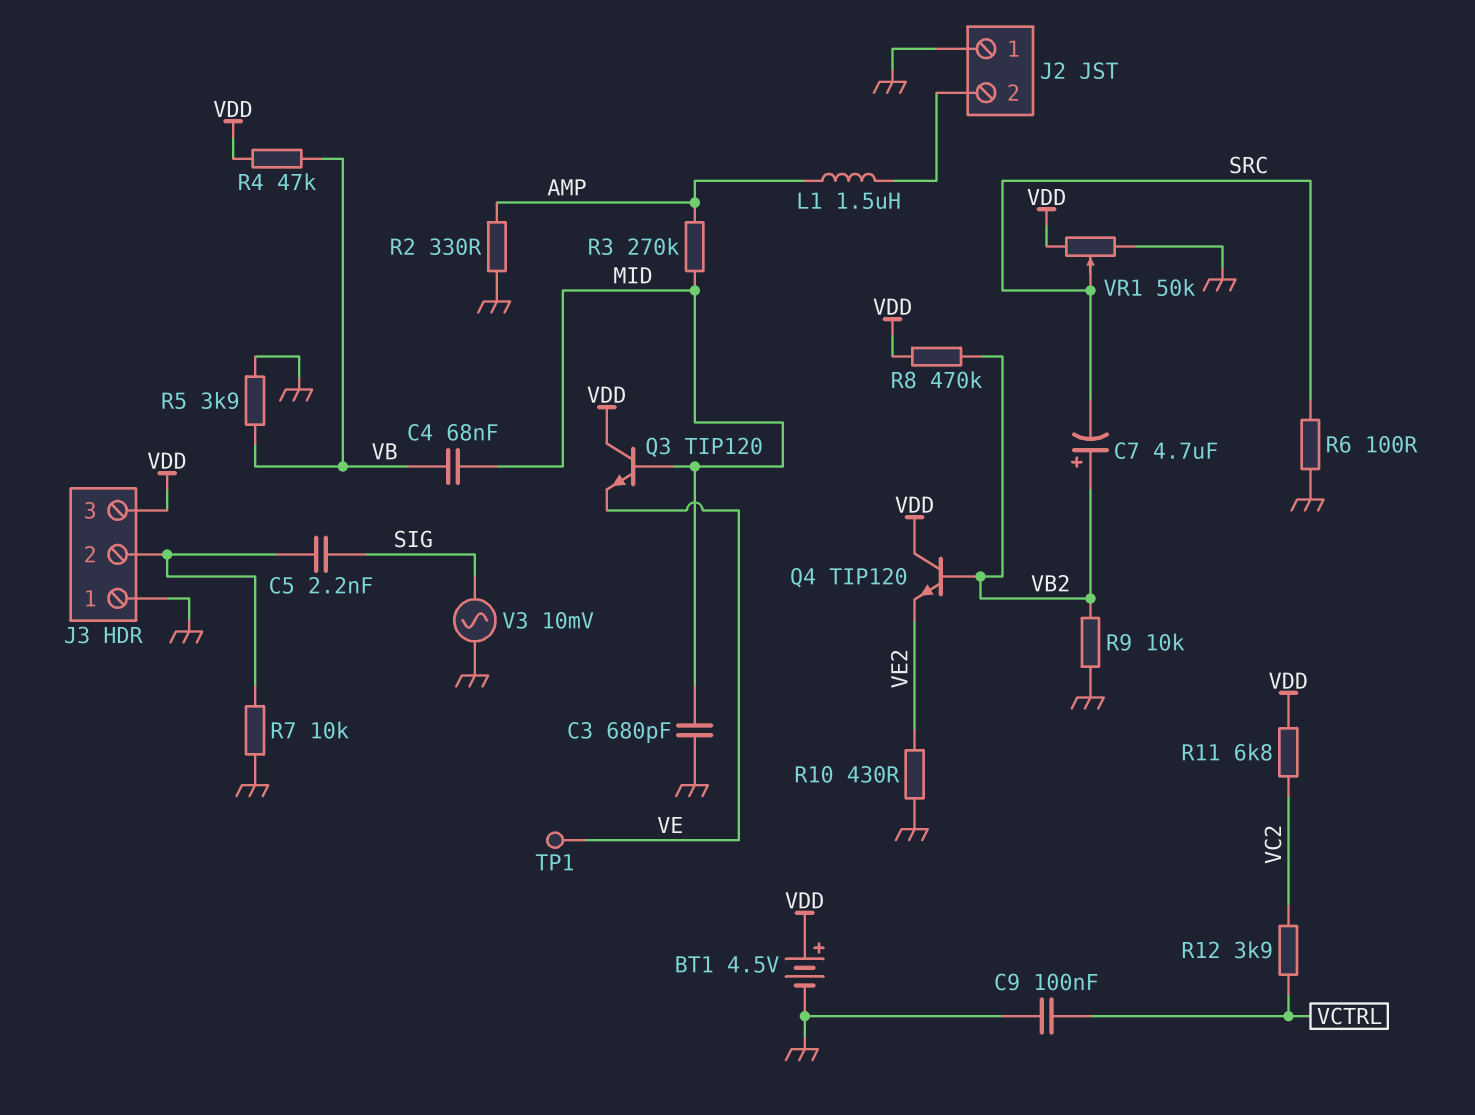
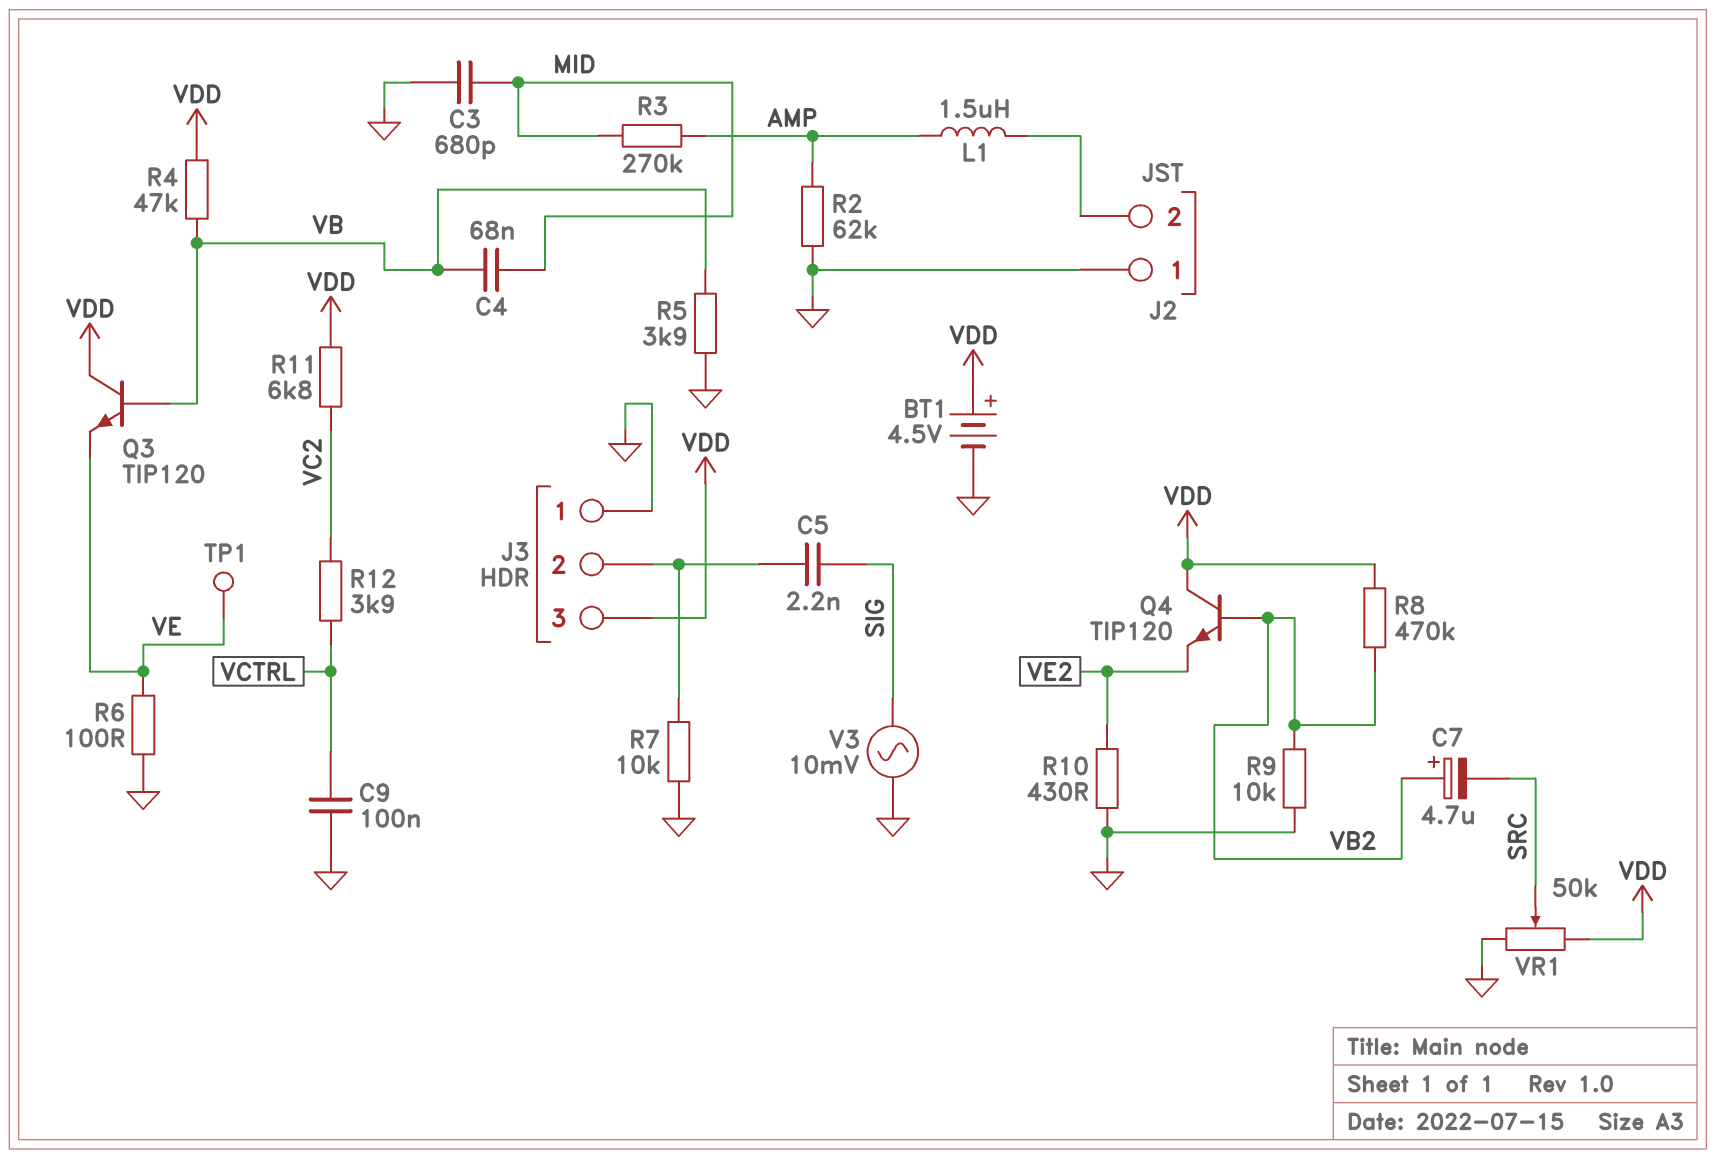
Q3: NPN TIP120 (B MID, C VDD, E VE) -> NPN TIP120 (B VB, C VDD, E VE)
R2: 330 (AMP, GND) -> 62k (AMP, GND)
R6: 100 (GND, SRC) -> 100 (GND, VE)

